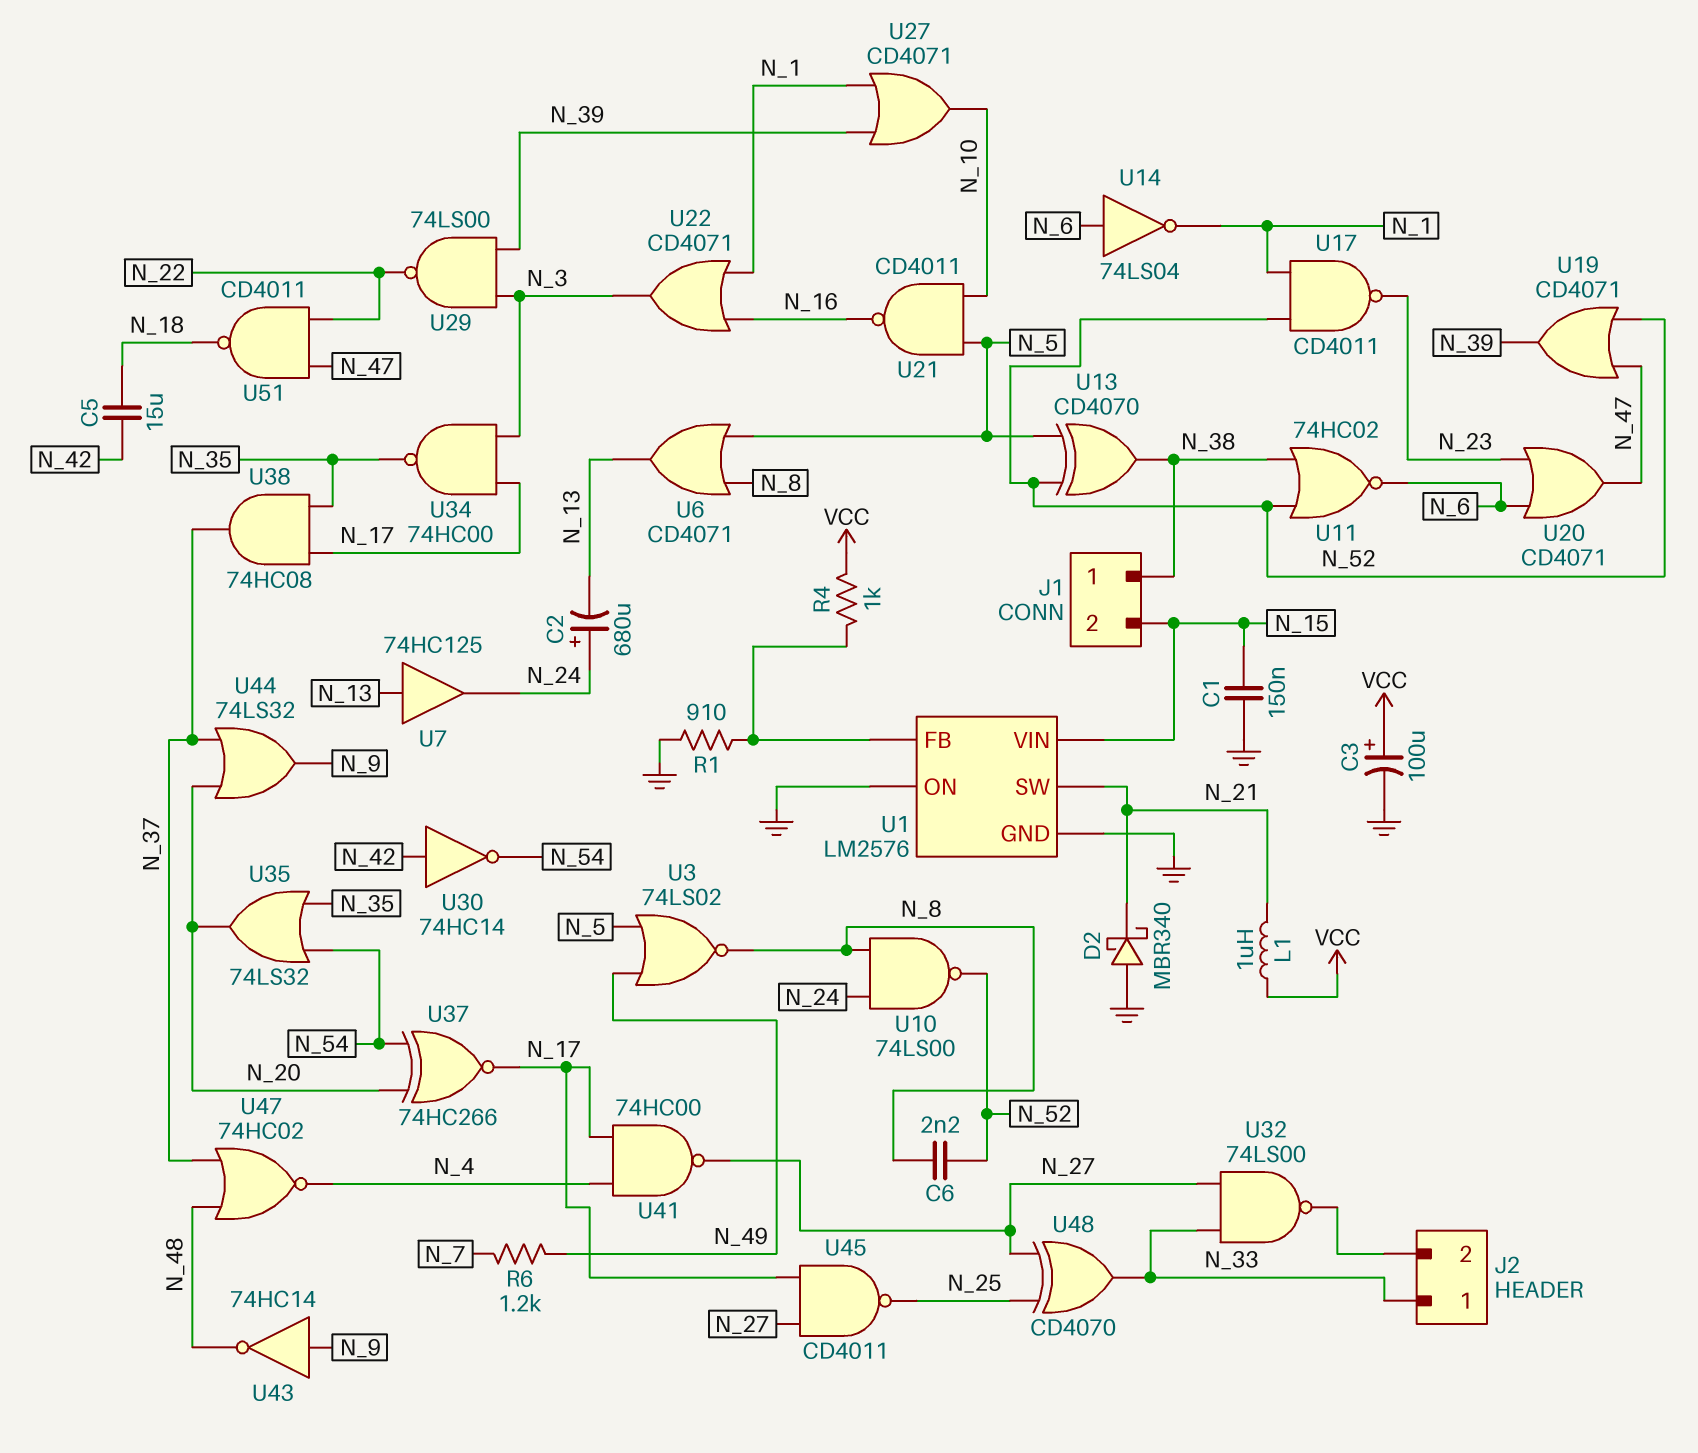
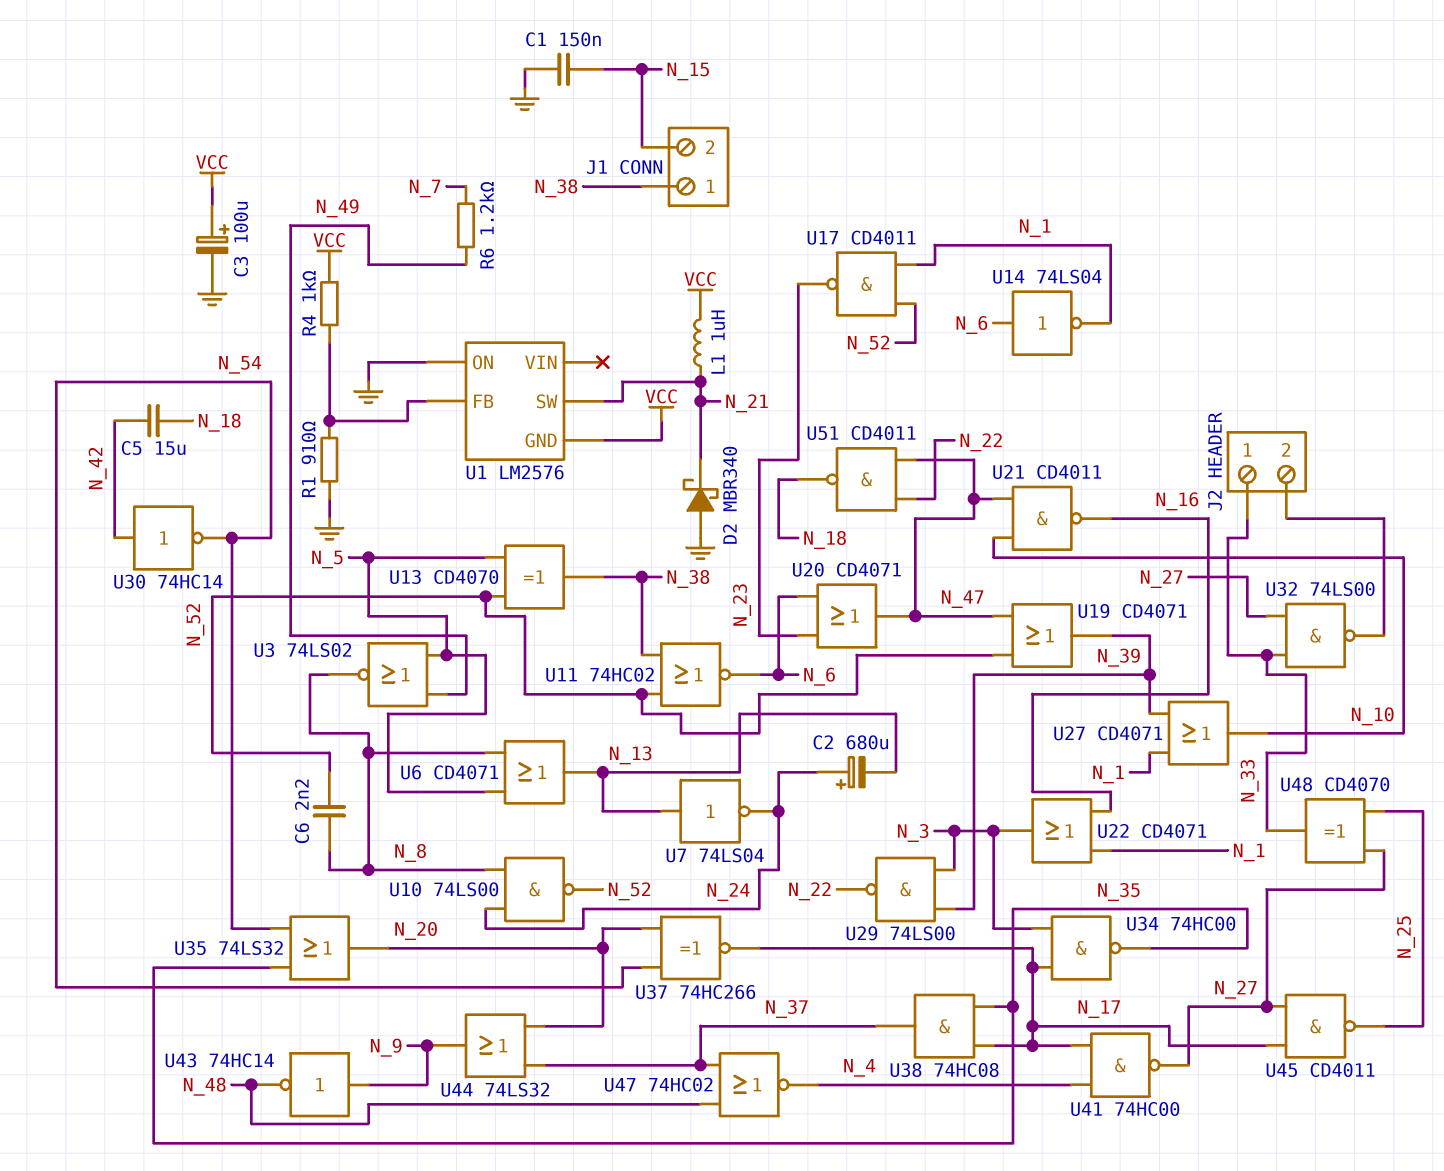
U1 pin GND: GND -> VCC
U1 pin VIN: N_15 -> none
U7: buffer 74HC125 (in N_13, out N_24) -> NOT 74LS04 (in N_13, out N_24)
U21: NAND CD4011 (in N_5, in N_10, out N_16) -> NAND CD4011 (in N_10, in N_47, out N_16)

